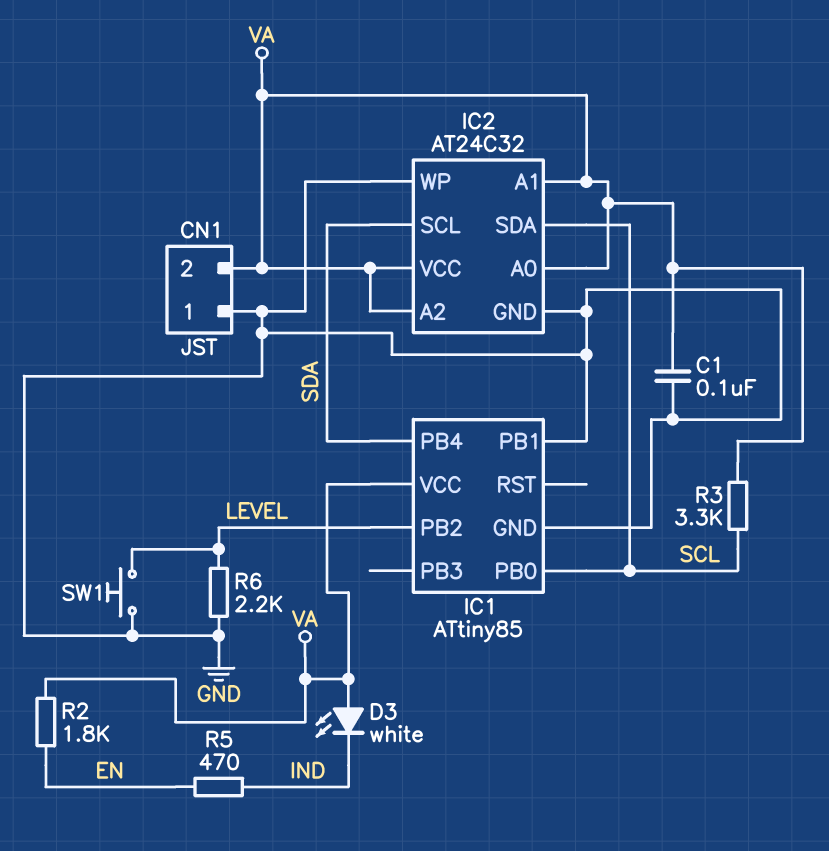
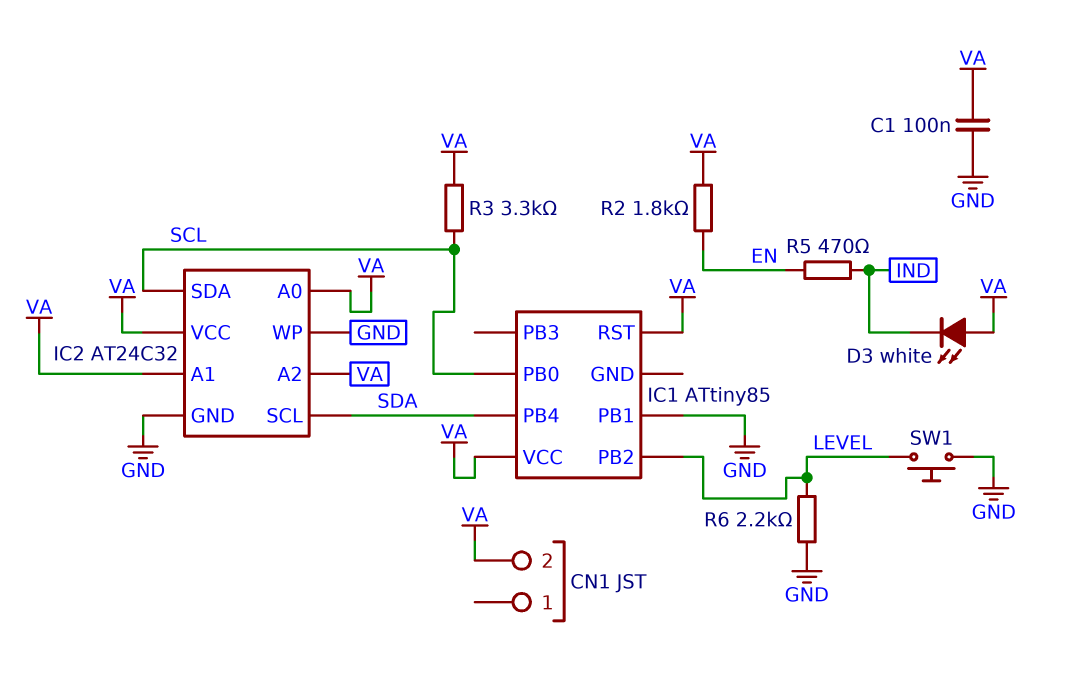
CN1 pin 1: GND -> none
IC1 pin GND: GND -> none
IC1 pin RST: none -> VA

